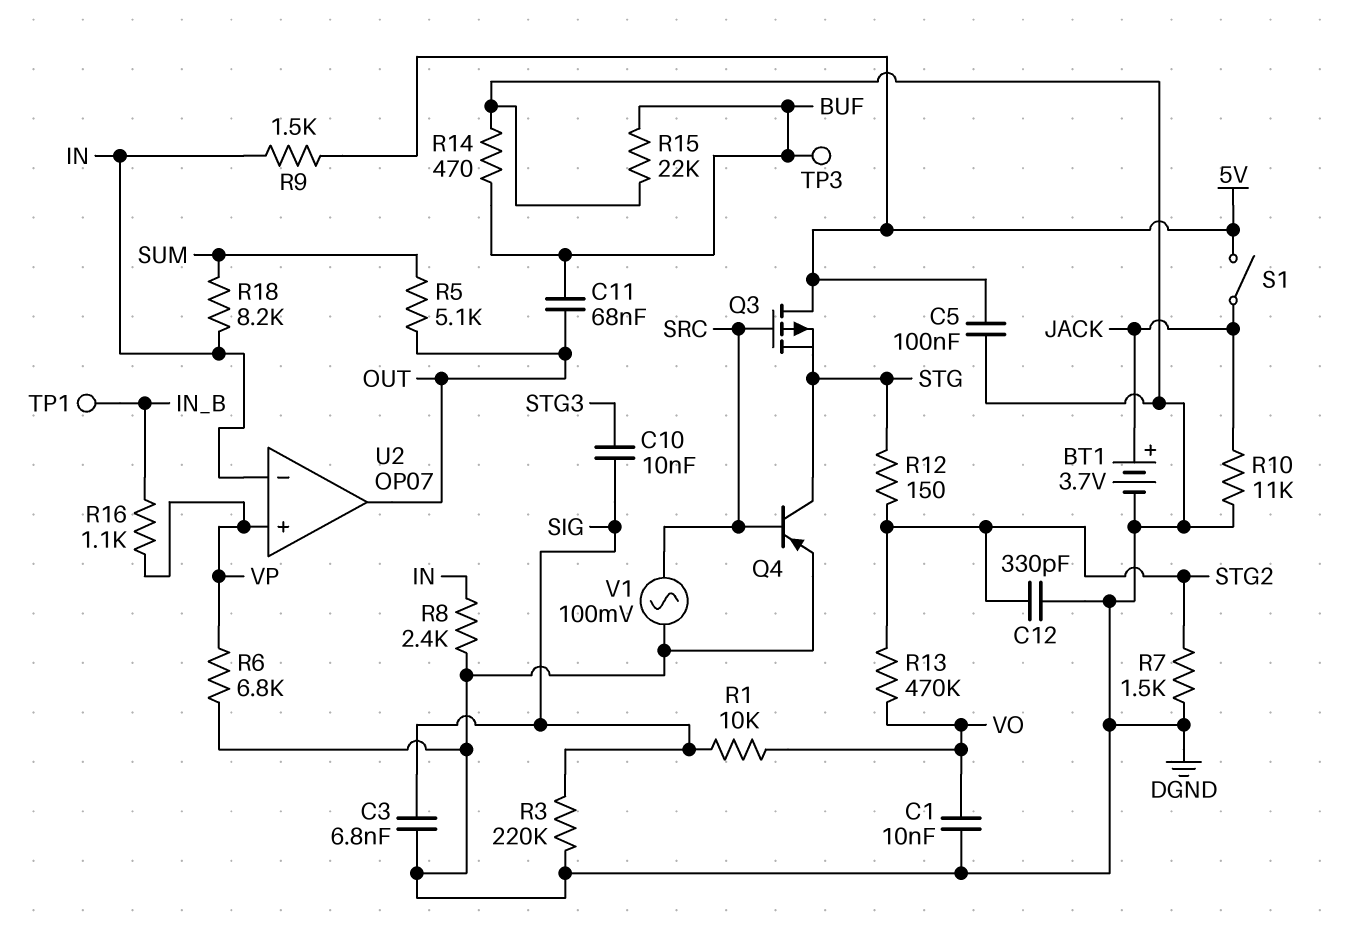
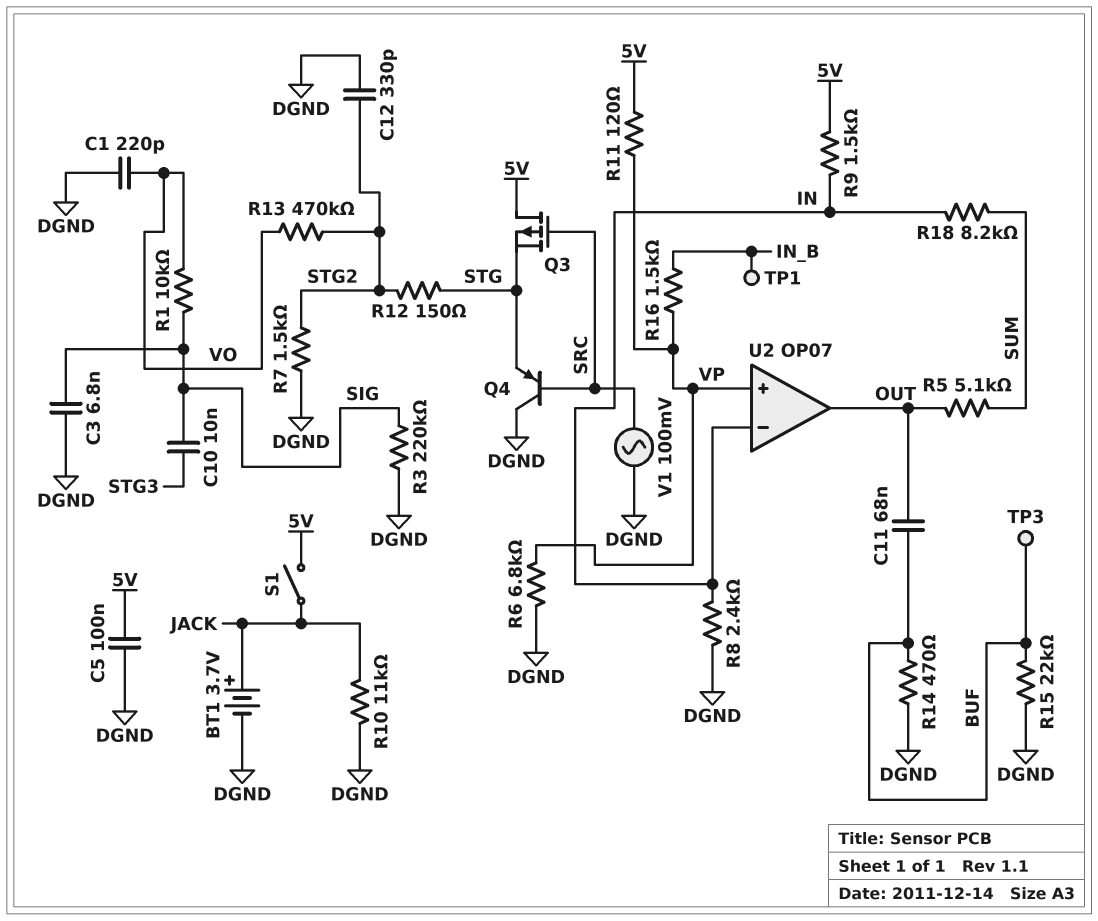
C1: 10nF (DGND, VO) -> 220pF (DGND, VO)
Q4: PNP (B SRC, C STG, E DGND) -> PNP (B SRC, C DGND, E STG)
R11: none -> 120 (5V, VP)
R16: 1.1k (IN_B, VP) -> 1.5k (IN_B, VP)

